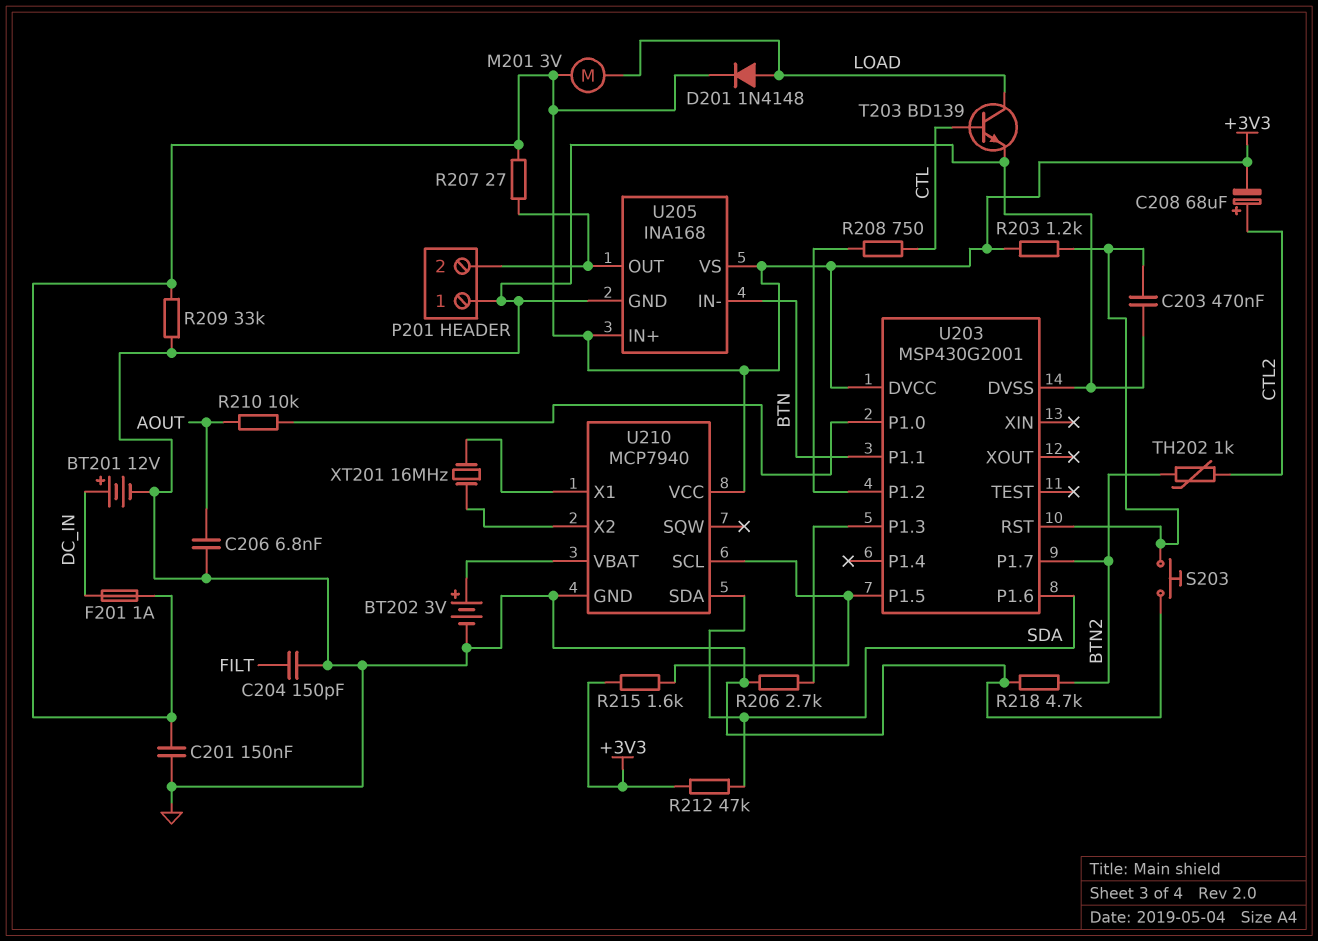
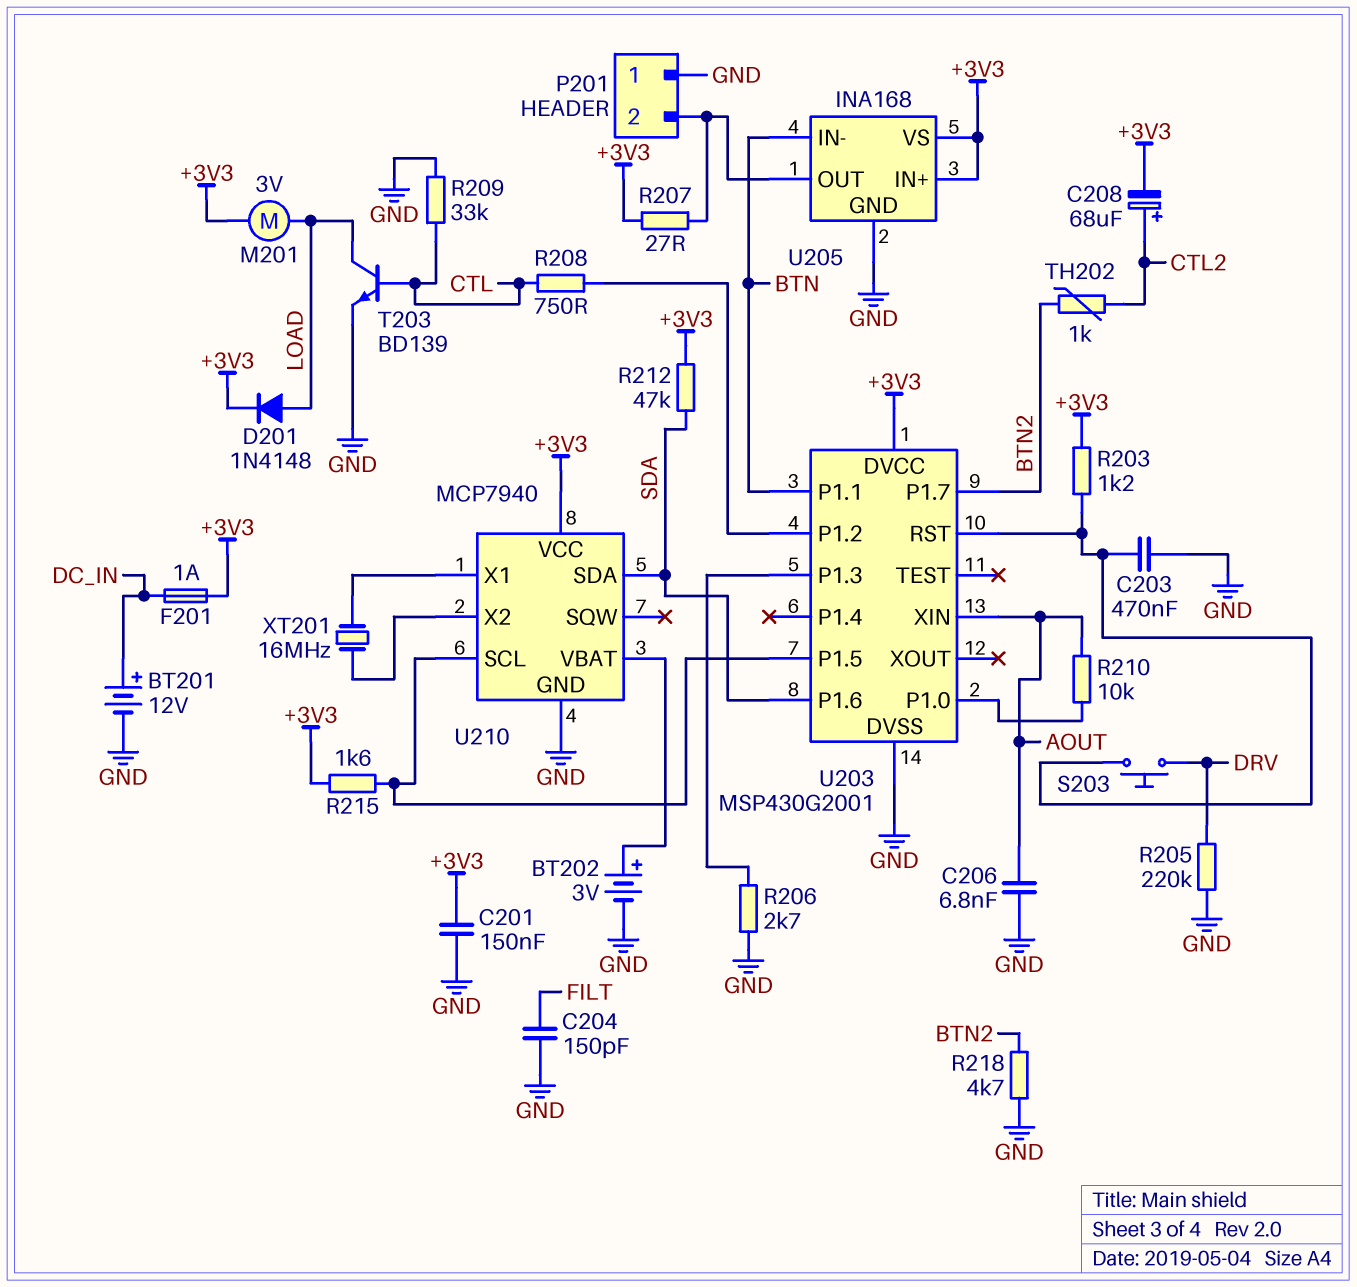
R205: none -> 220k (DRV, GND)
R209: 33k (+3V3, GND) -> 33k (CTL, GND)
S203: button (GND, U203/RST) -> button (DRV, U203/RST)
U203 pin XIN: none -> AOUT

